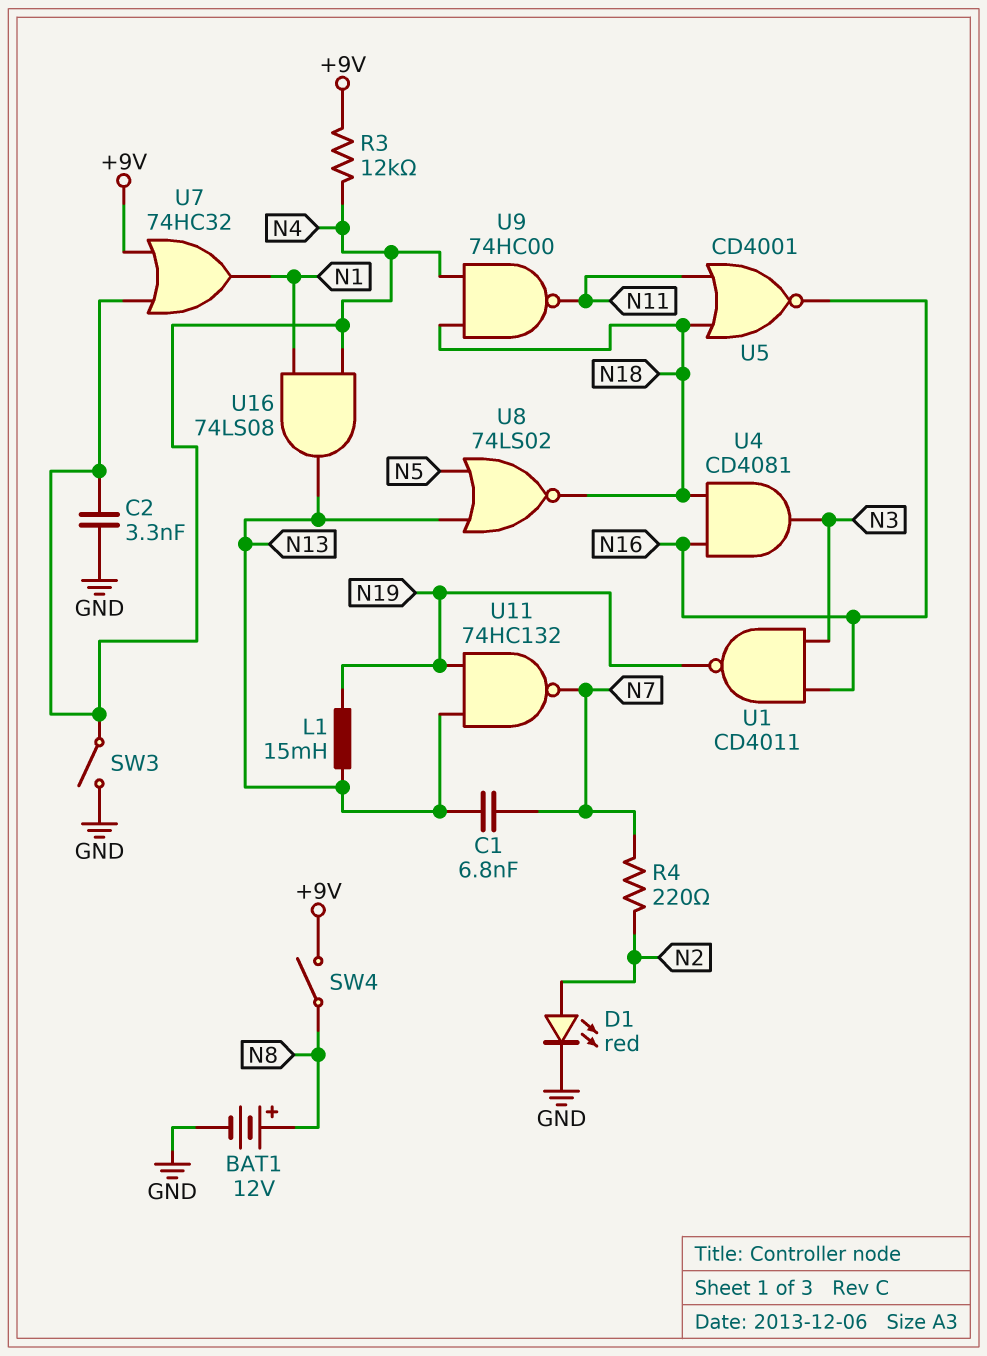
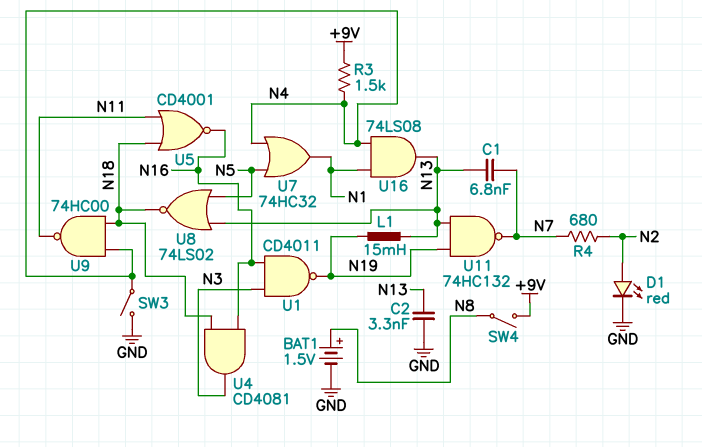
BAT1: 12V (plus N8, minus GND) -> 1.5V (plus N8, minus GND)
C2: 3.3nF (GND, N4) -> 3.3nF (GND, N13)
R3: 12k (+9V, N4) -> 1.5k (+9V, N4)
R4: 220 (N2, N7) -> 680 (N2, N7)
U7: OR 74HC32 (in +9V, in N4, out N1) -> OR 74HC32 (in N4, in N5, out N1)

